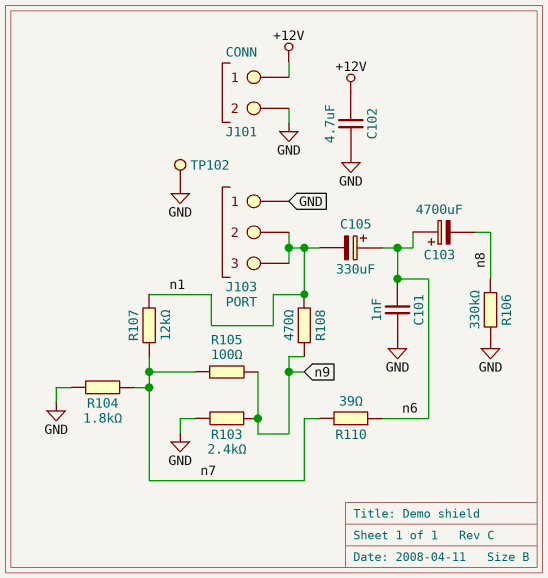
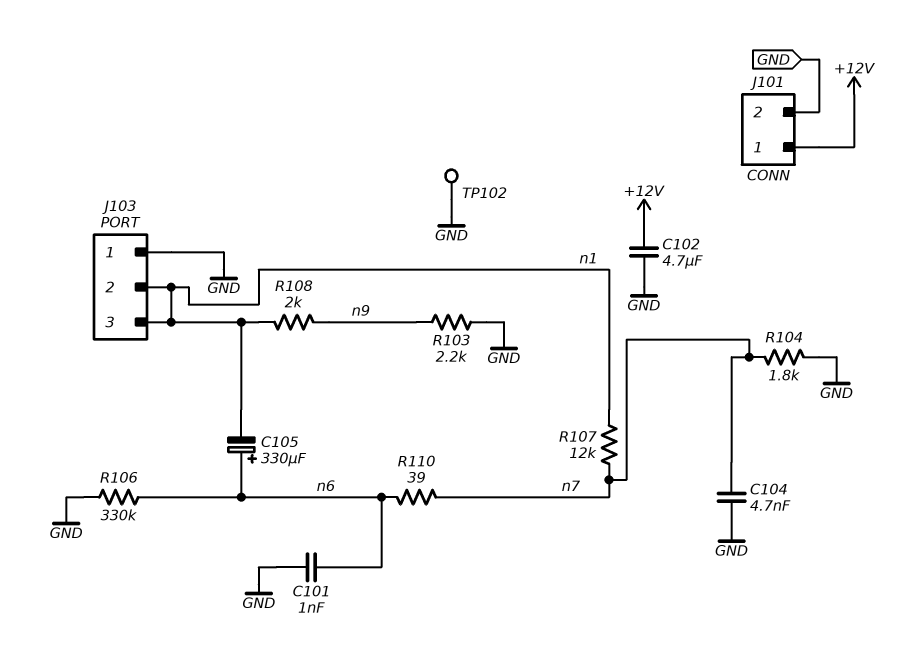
C103: 4700uF (plus n6, minus n8) -> none
C104: none -> 4.7nF (GND, n7)
R103: 2.4k (GND, n9) -> 2.2k (GND, n9)
R105: 100 (n7, n9) -> none
R106: 330k (GND, n8) -> 330k (GND, n6)
R108: 470 (n1, n9) -> 2k (n1, n9)

